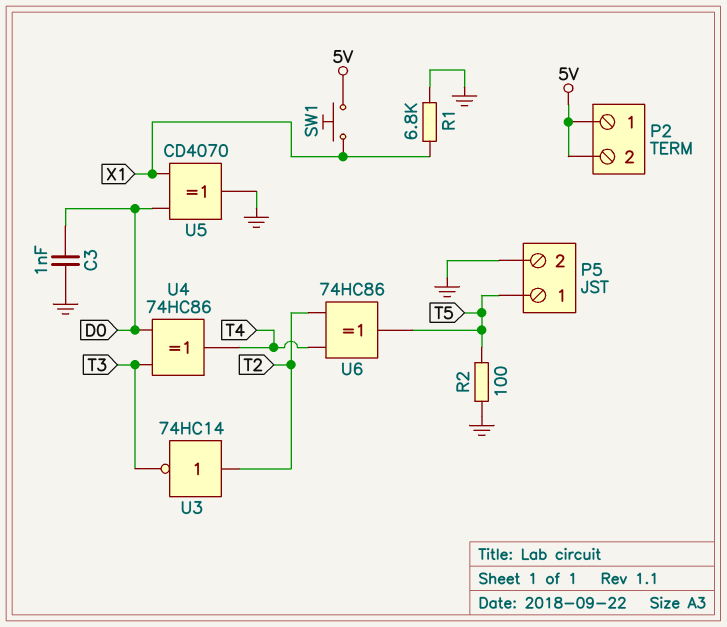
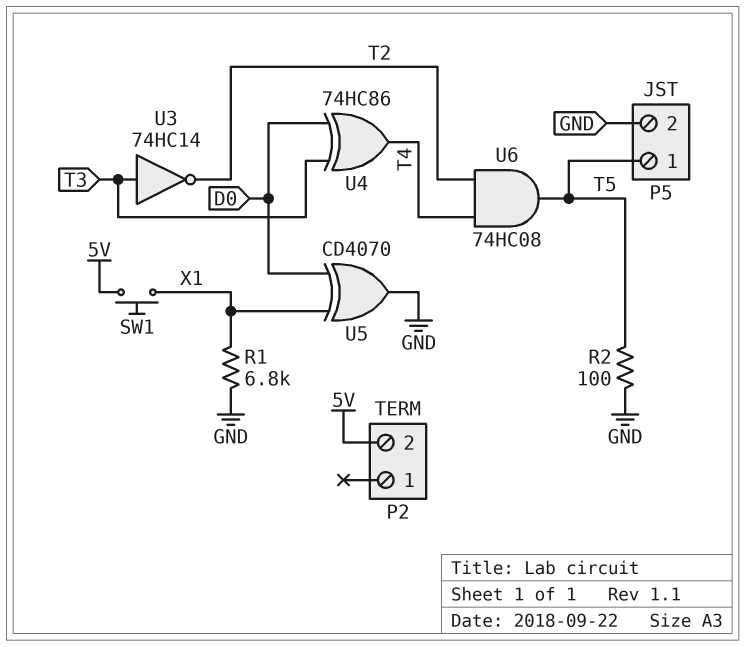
C3: 1nF (D0, GND) -> none
P2 pin 1: 5V -> none
U3: NOT 74HC14 (in T2, out T3) -> NOT 74HC14 (in T3, out T2)
U6: XOR 74HC86 (in T2, in T4, out T5) -> AND 74HC08 (in T2, in T4, out T5)

